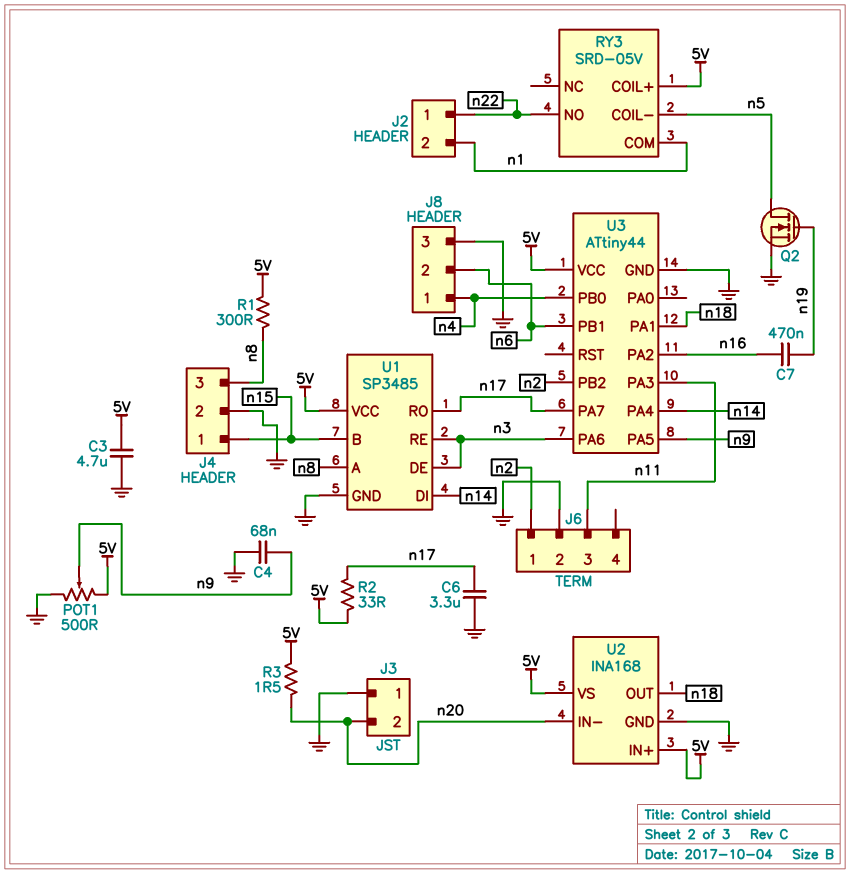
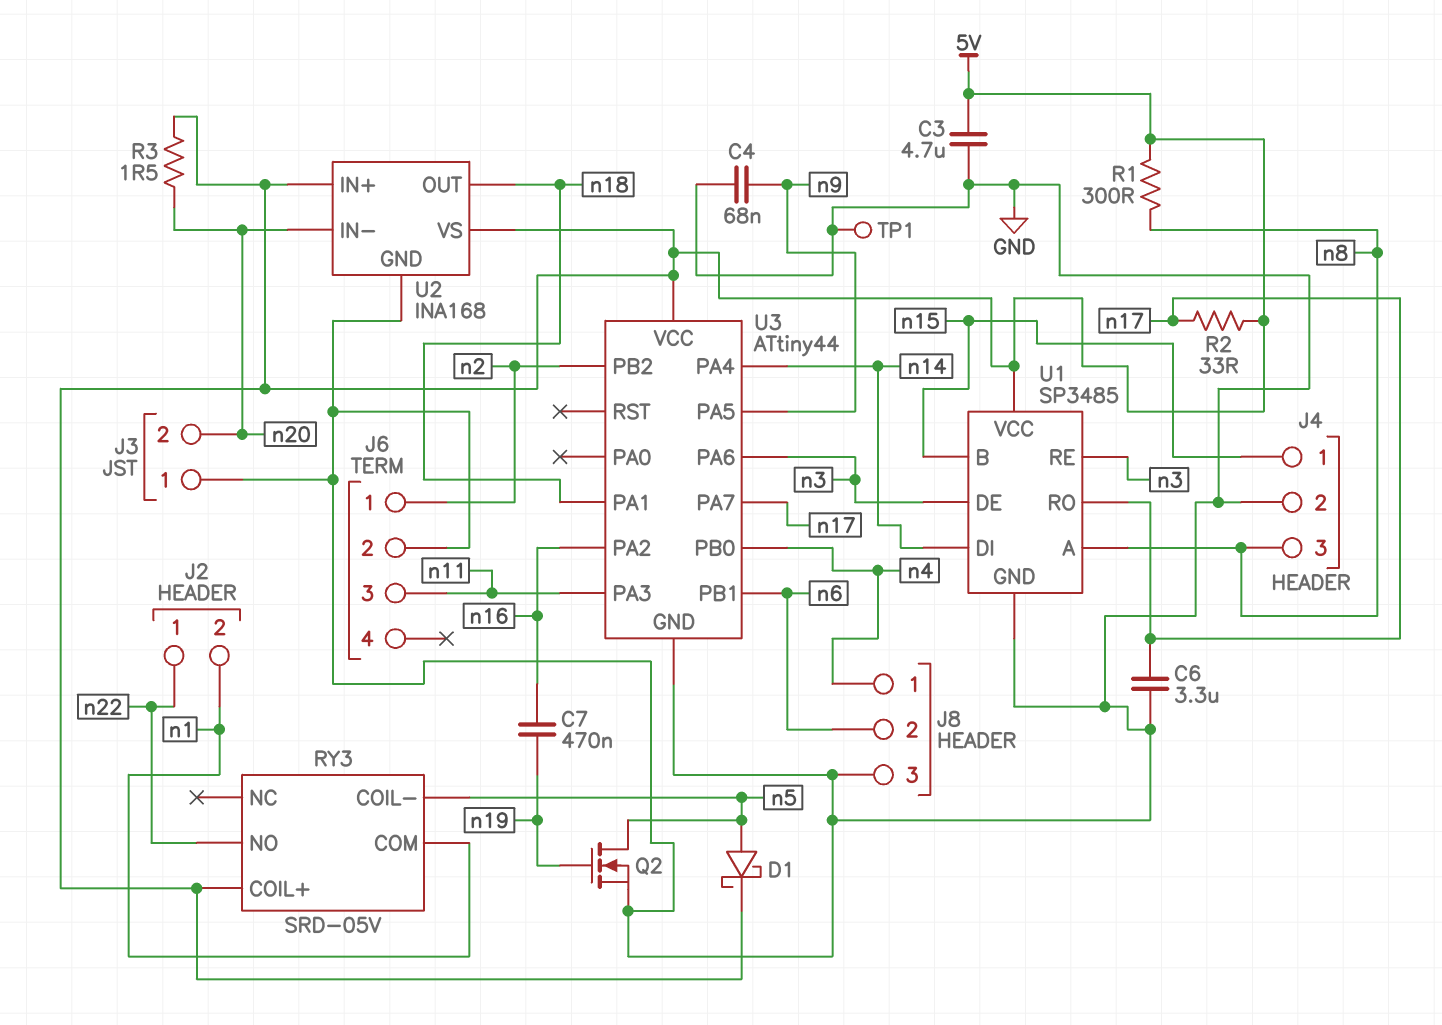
D1: none -> schottky (A n5, K 5V)
POT1: 500 (5V, GND, wiper n9) -> none
TP1: none -> test point (GND)

